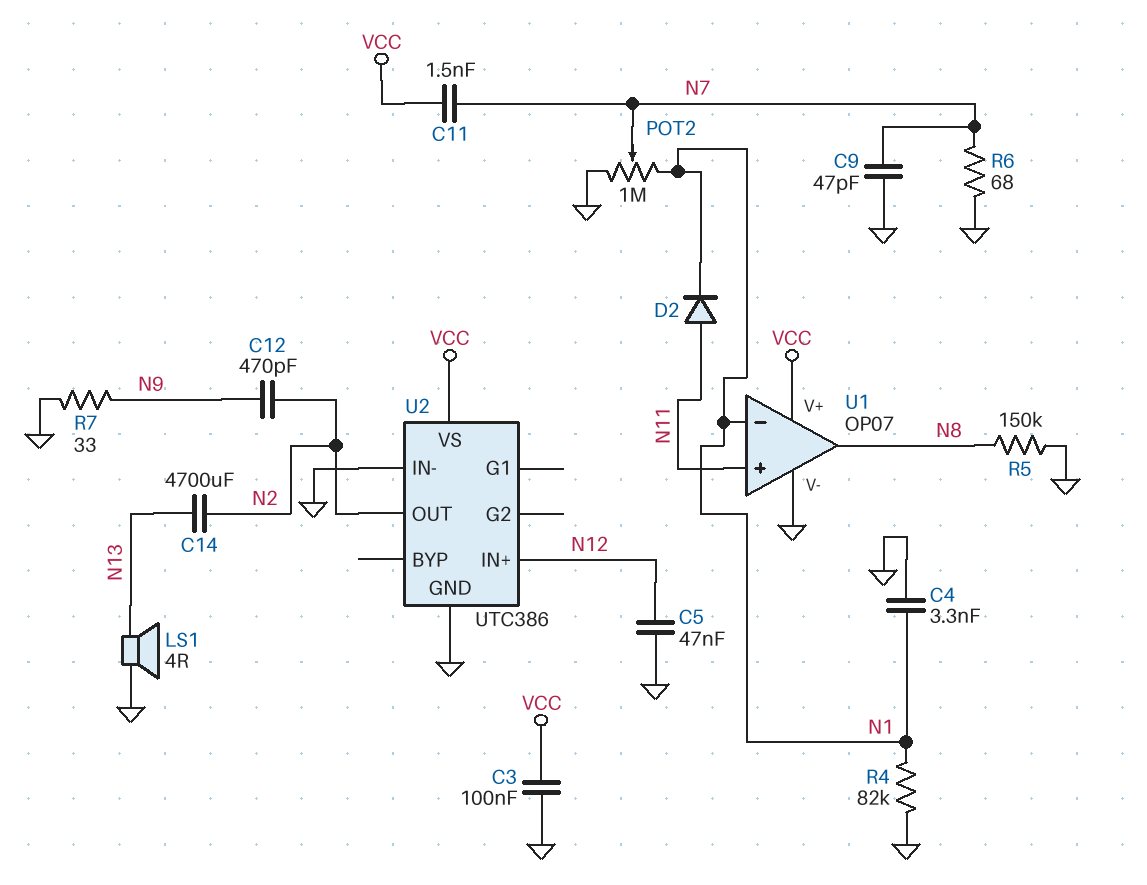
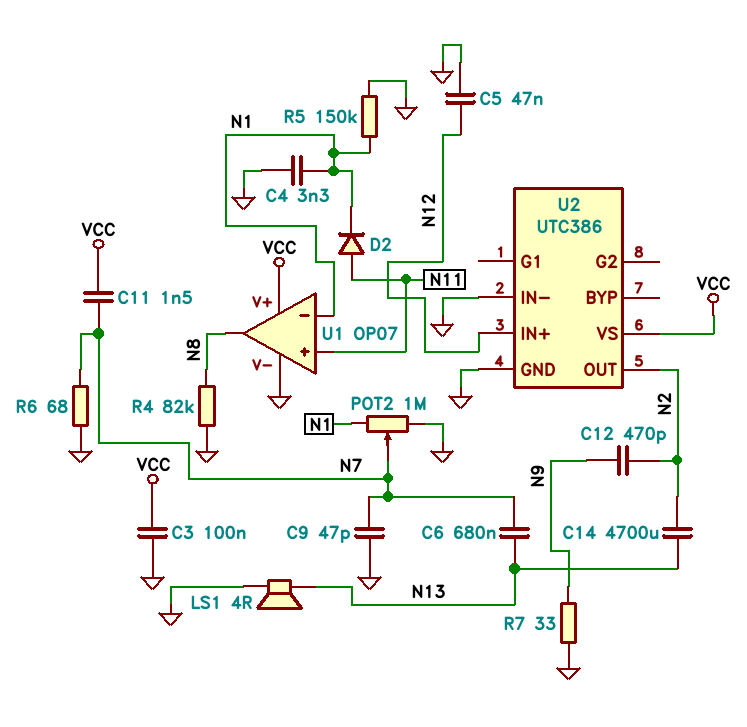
C6: none -> 680nF (N7, N13)
R4: 82k (GND, N1) -> 82k (GND, N8)
R5: 150k (GND, N8) -> 150k (GND, N1)

